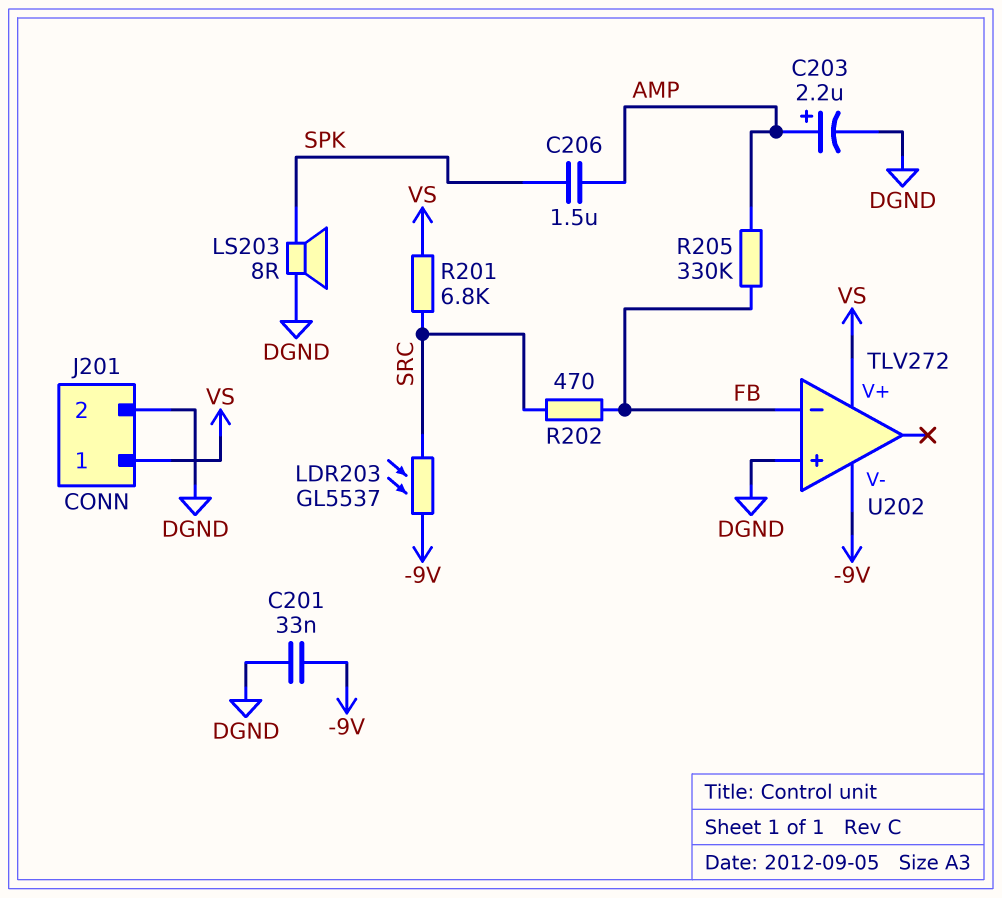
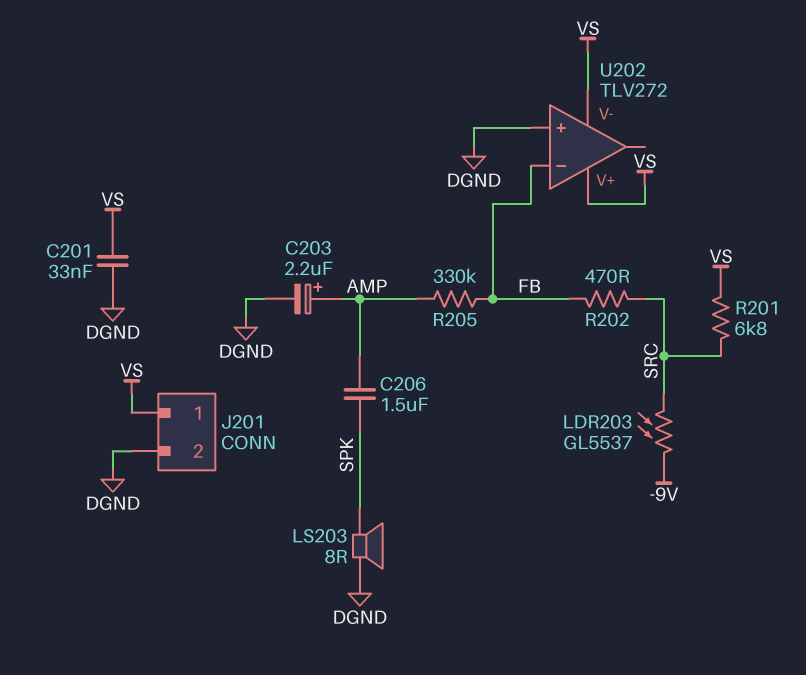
C201: 33nF (-9V, DGND) -> 33nF (DGND, VS)
U202 pin V-: -9V -> VS

